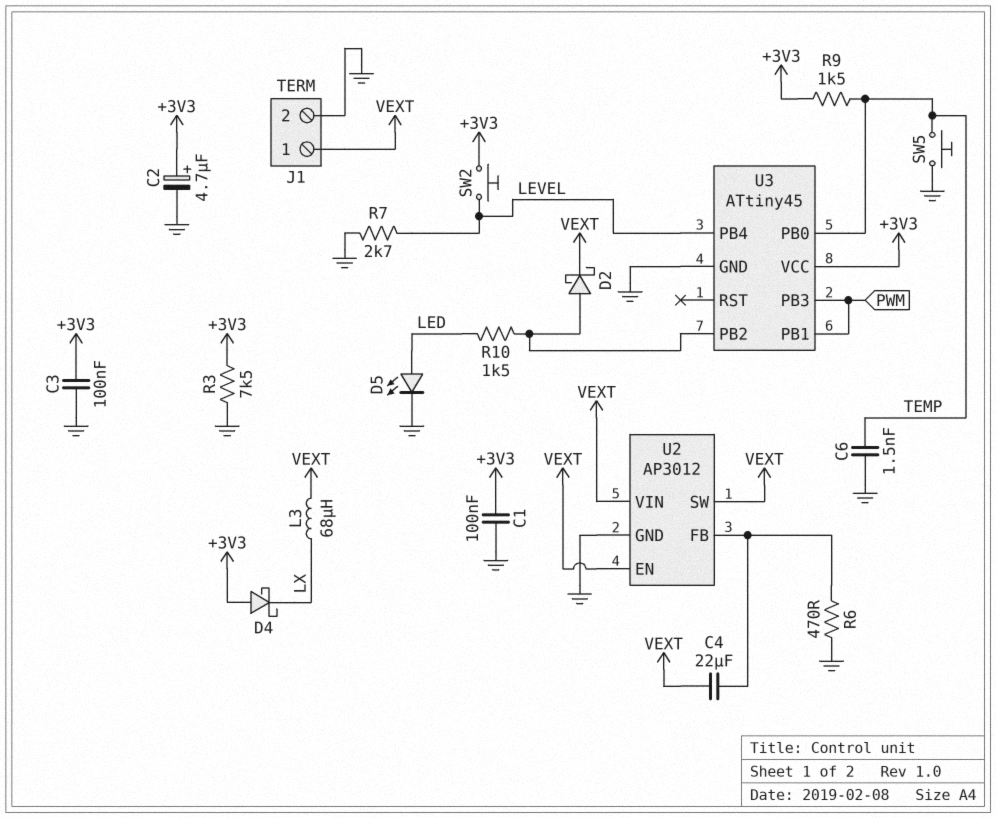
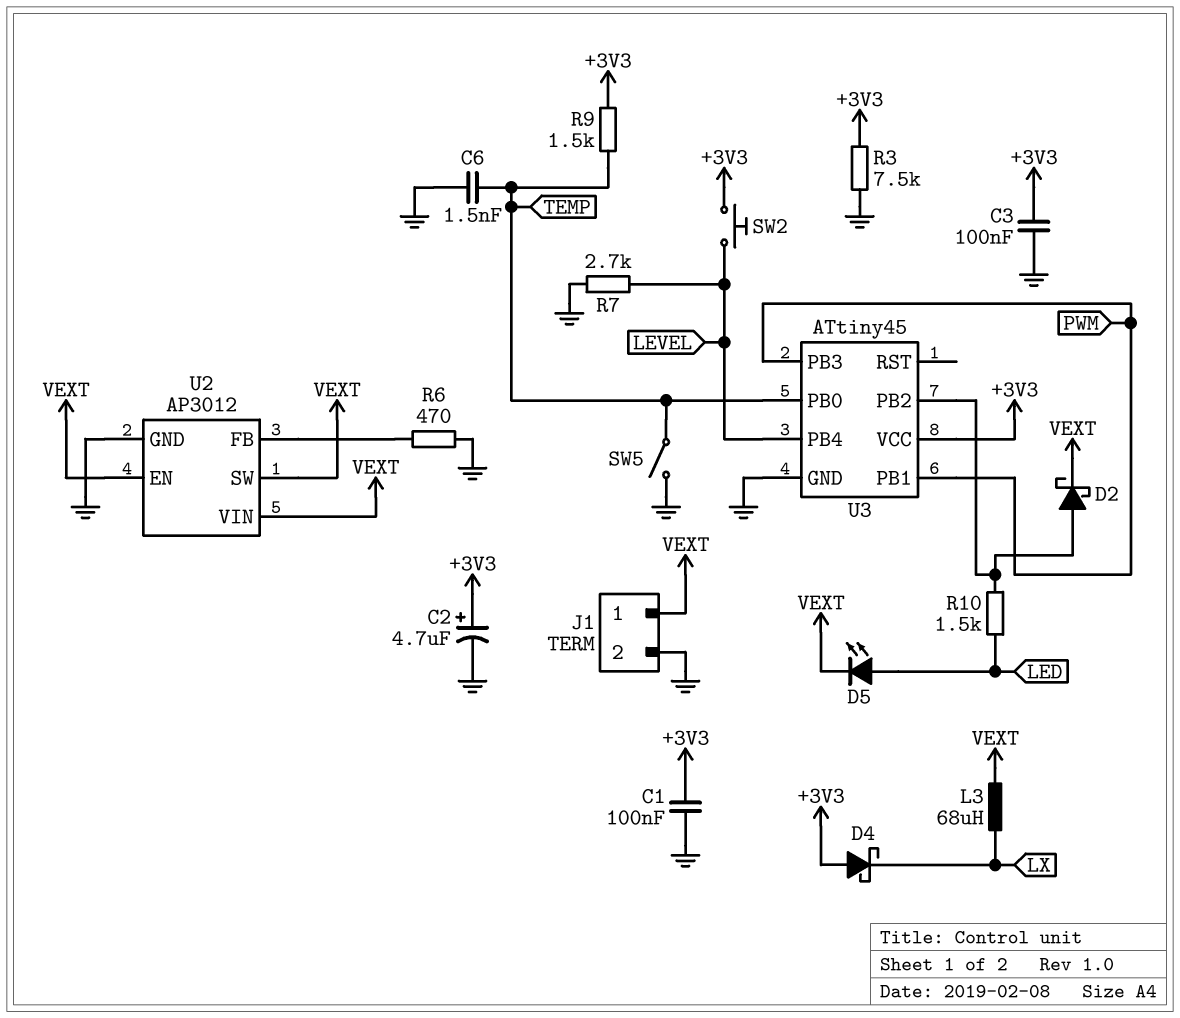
C4: 22uF (U2/FB, VEXT) -> none
D5: LED (A LED, K GND) -> LED (A LED, K VEXT)
SW5: button (GND, TEMP) -> switch (GND, TEMP)

